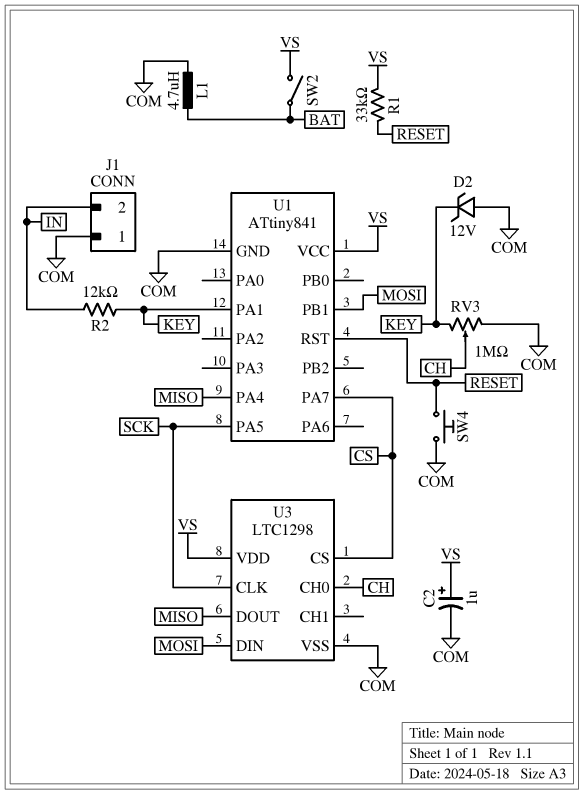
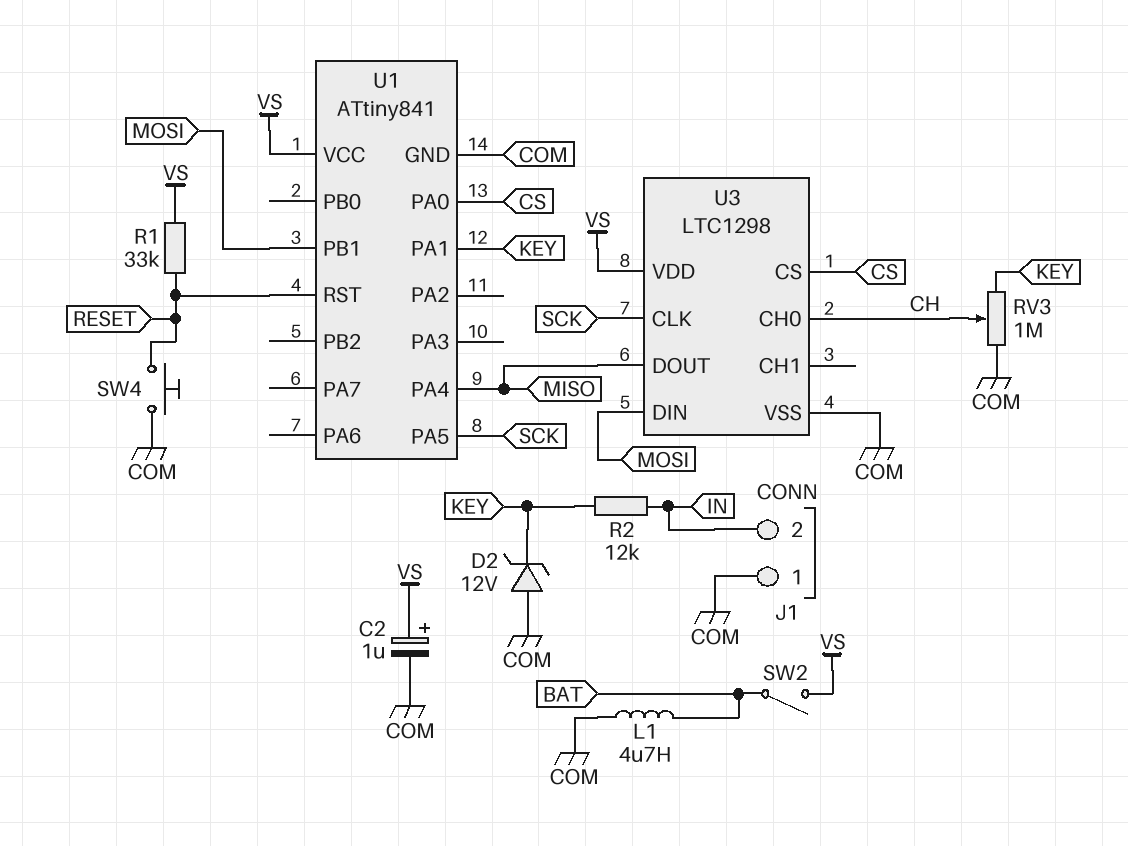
U1 pin PA0: none -> CS
U1 pin PA7: CS -> none

